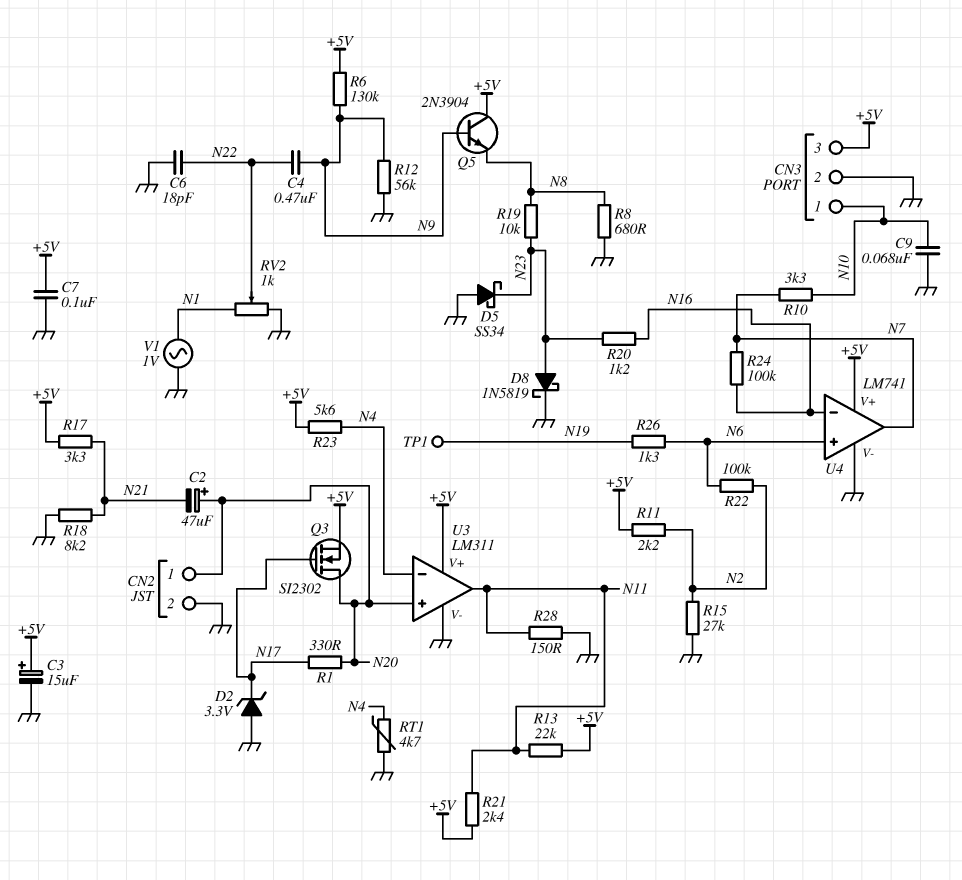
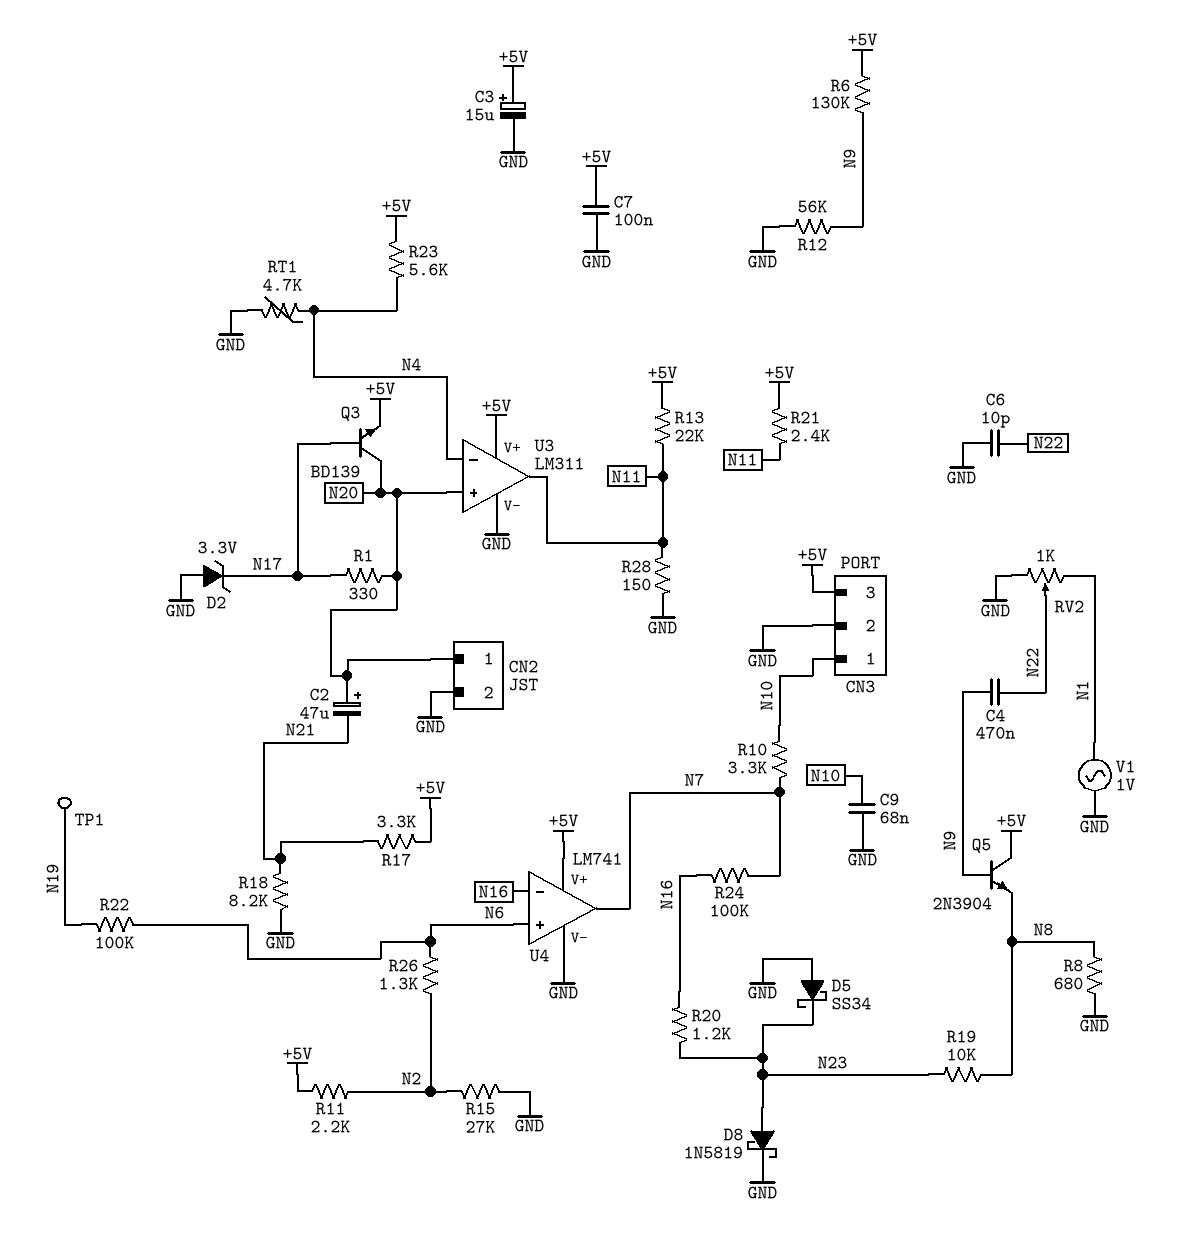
C6: 18pF (GND, N22) -> 10pF (GND, N22)
Q3: NMOS SI2302 (G N17, D N20, S +5V) -> NPN BD139 (B N17, C N20, E +5V)
R22: 100k (N2, N6) -> 100k (N6, N19)
R26: 1.3k (N6, N19) -> 1.3k (N2, N6)

